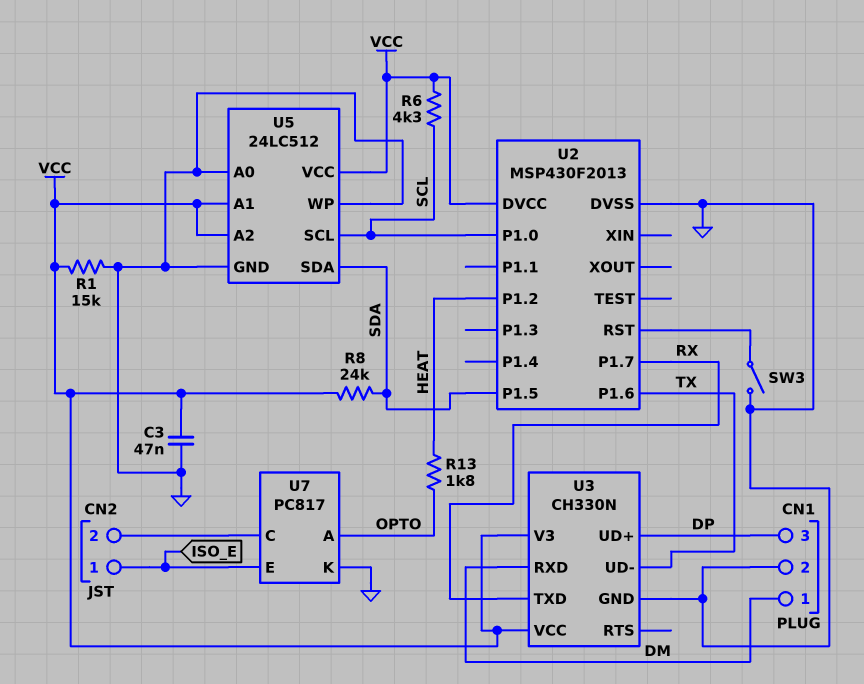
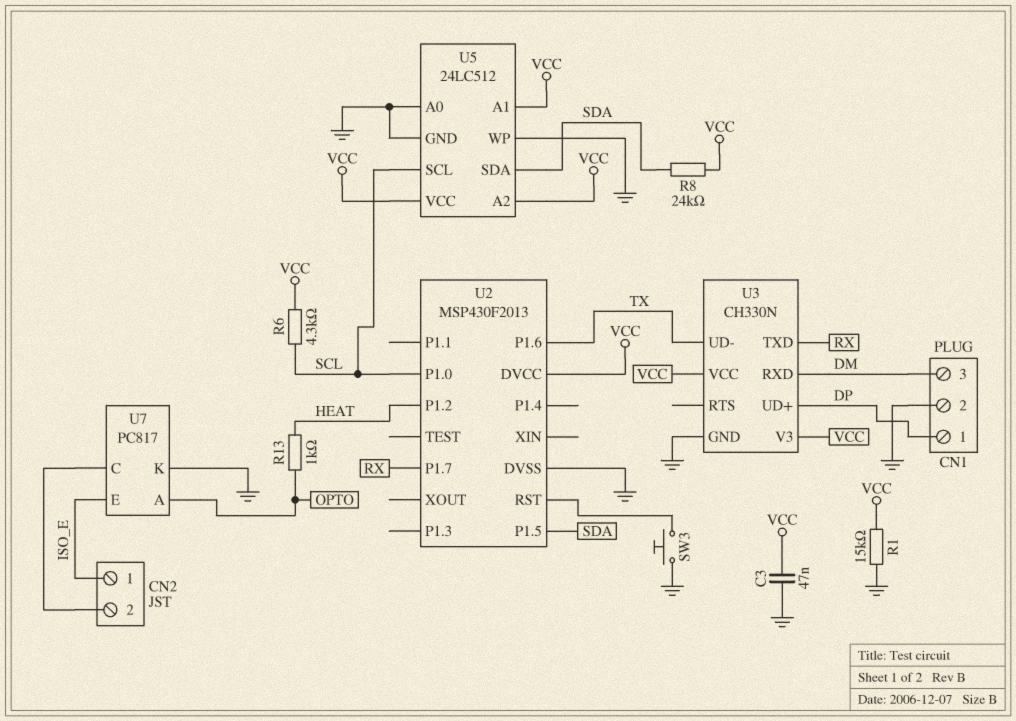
CN1 pin 1: DM -> DP
CN1 pin 3: DP -> DM
R13: 1.8k (HEAT, OPTO) -> 1k (HEAT, OPTO)
SW3: switch (GND, U2/RST) -> button (GND, U2/RST)

